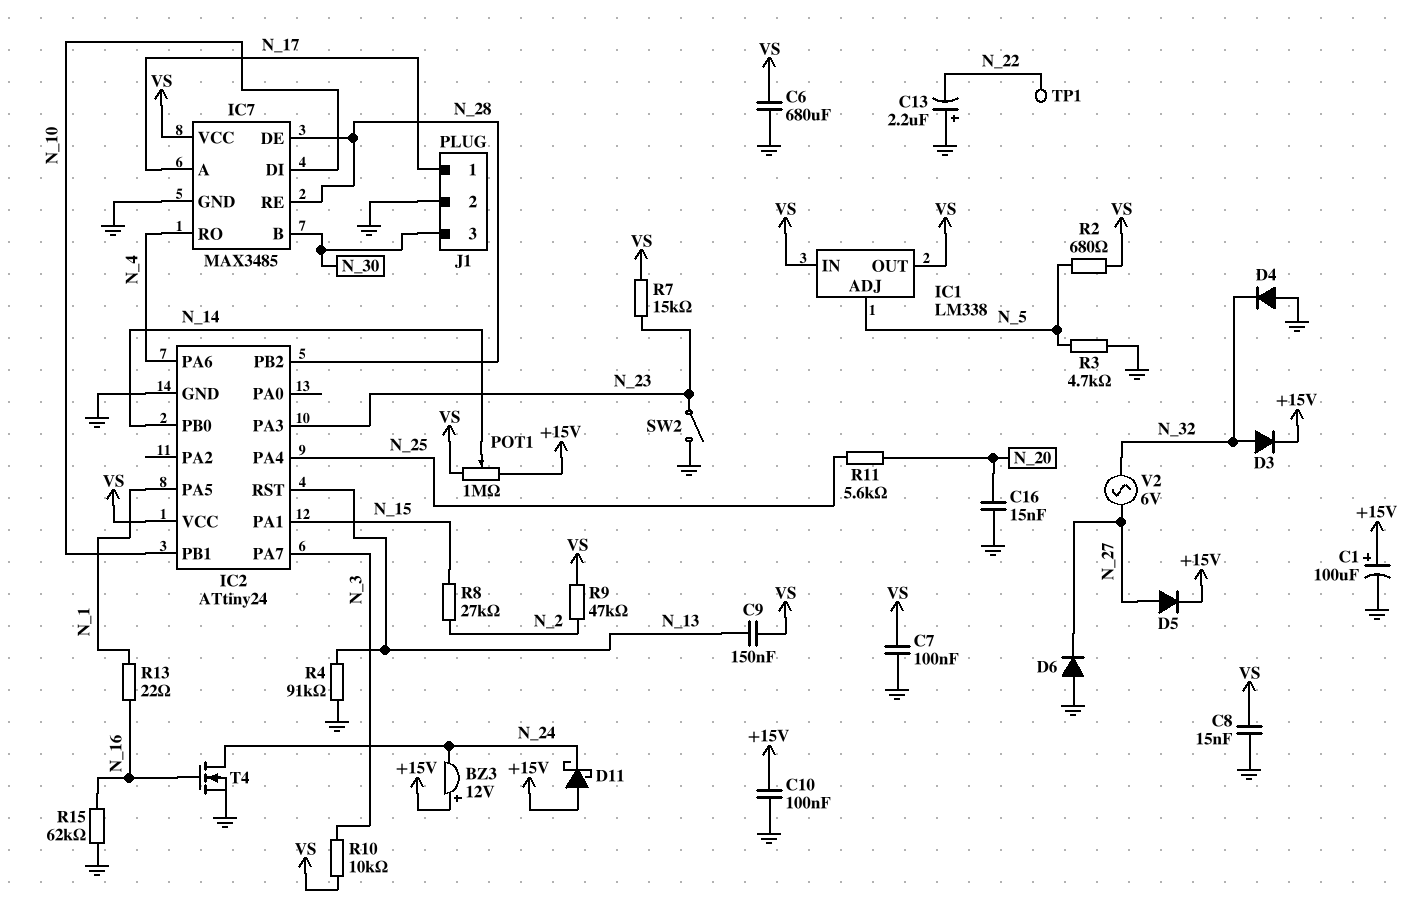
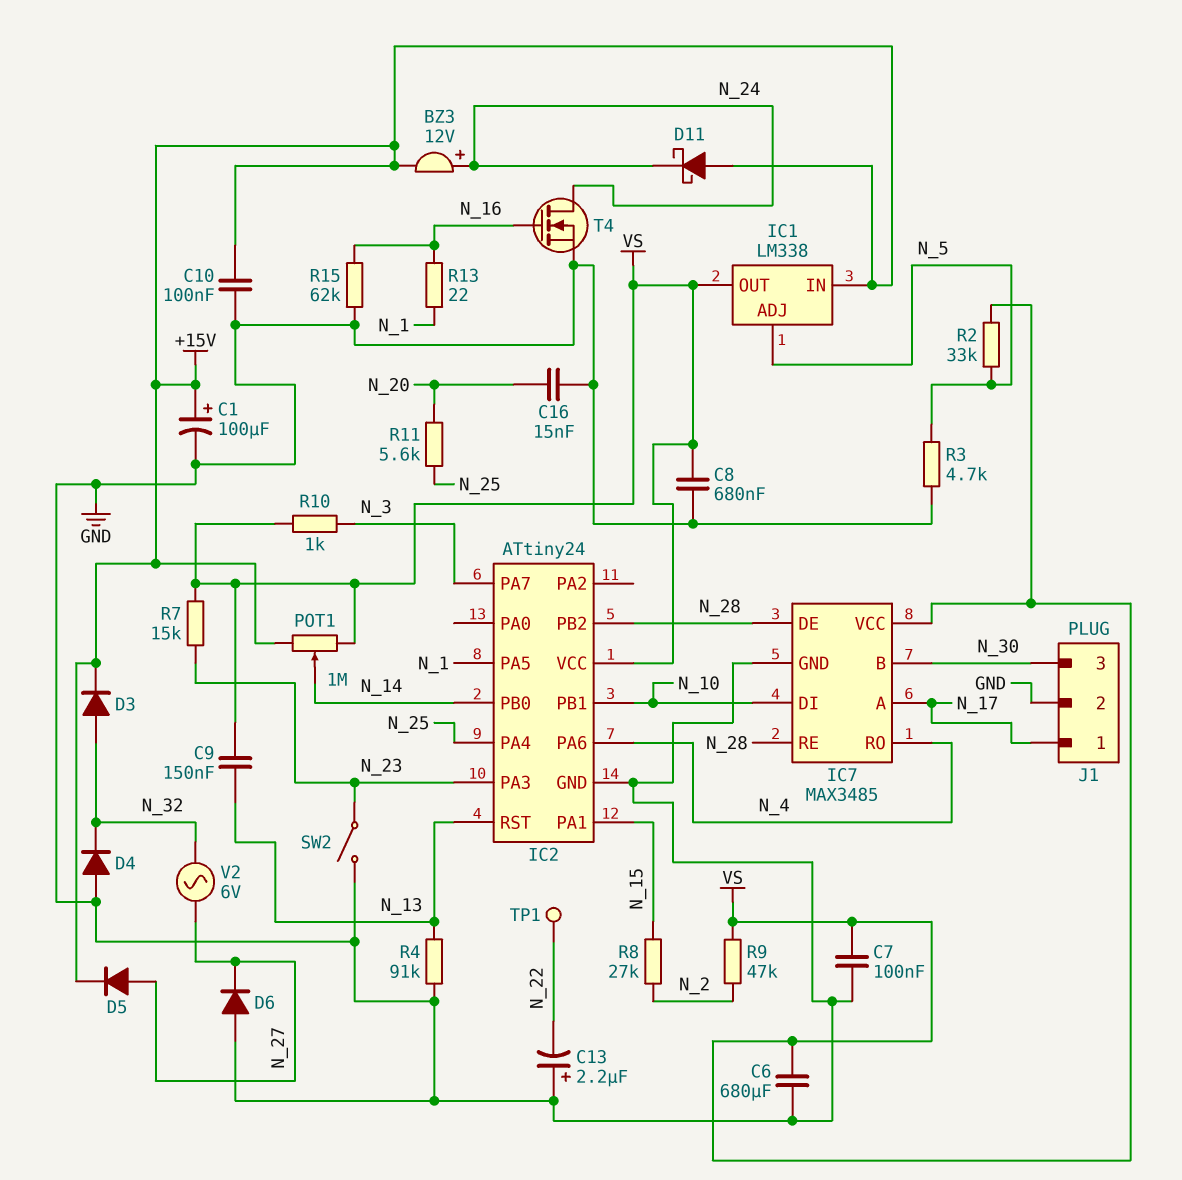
BZ3: buzzer 12V (plus +15V, minus N_24) -> buzzer 12V (plus N_24, minus +15V)
C8: 15nF (GND, VS) -> 680nF (GND, VS)
IC1 pin IN: VS -> +15V
R2: 680 (N_5, VS) -> 33k (N_5, VS)
R10: 10k (N_3, VS) -> 1k (N_3, VS)

